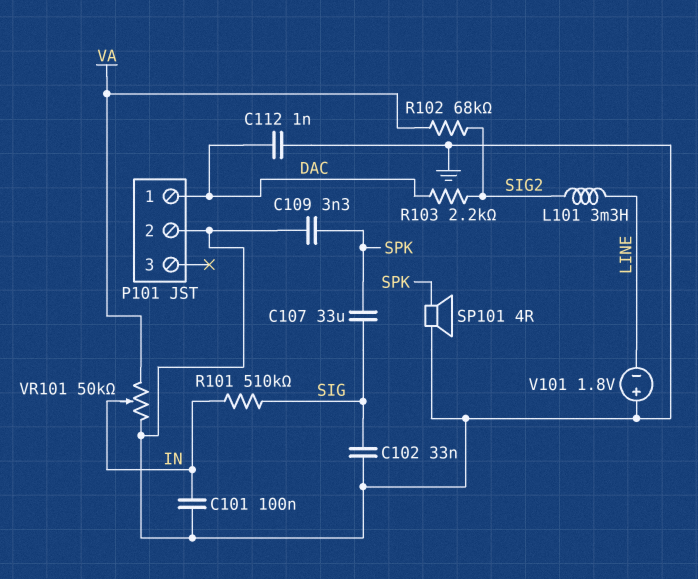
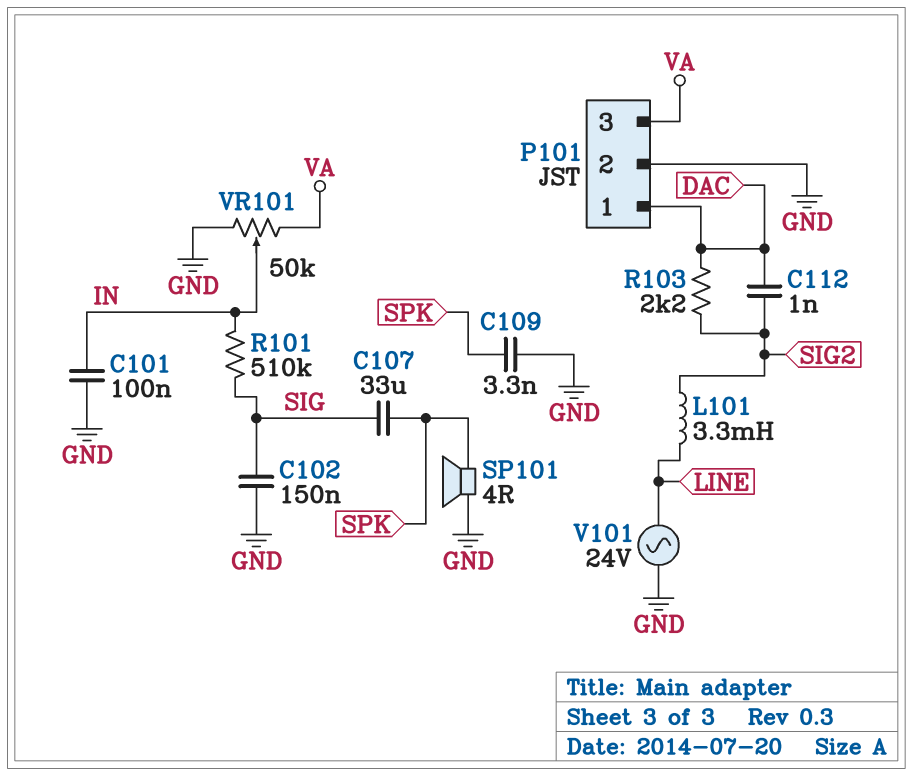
C102: 33nF (GND, SIG) -> 150nF (GND, SIG)
C112: 1nF (DAC, GND) -> 1nF (DAC, SIG2)
P101 pin 3: none -> VA
R102: 68k (SIG2, VA) -> none
V101: 1.8V (plus GND, minus LINE) -> AC 24V (GND, LINE)

